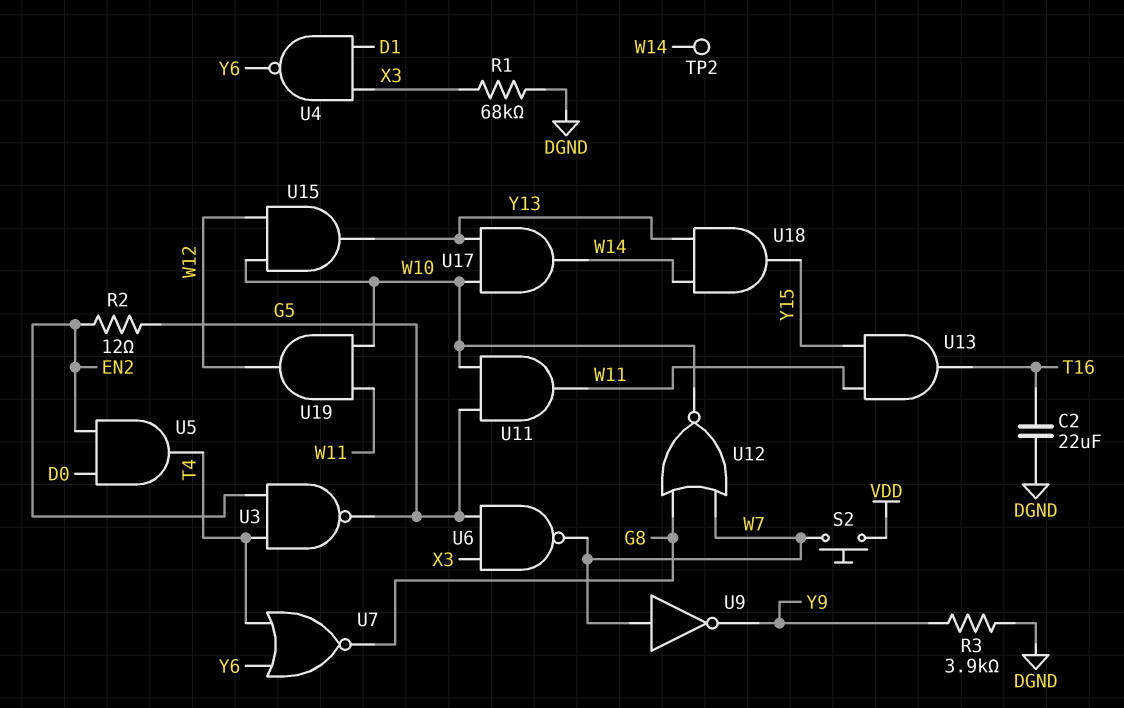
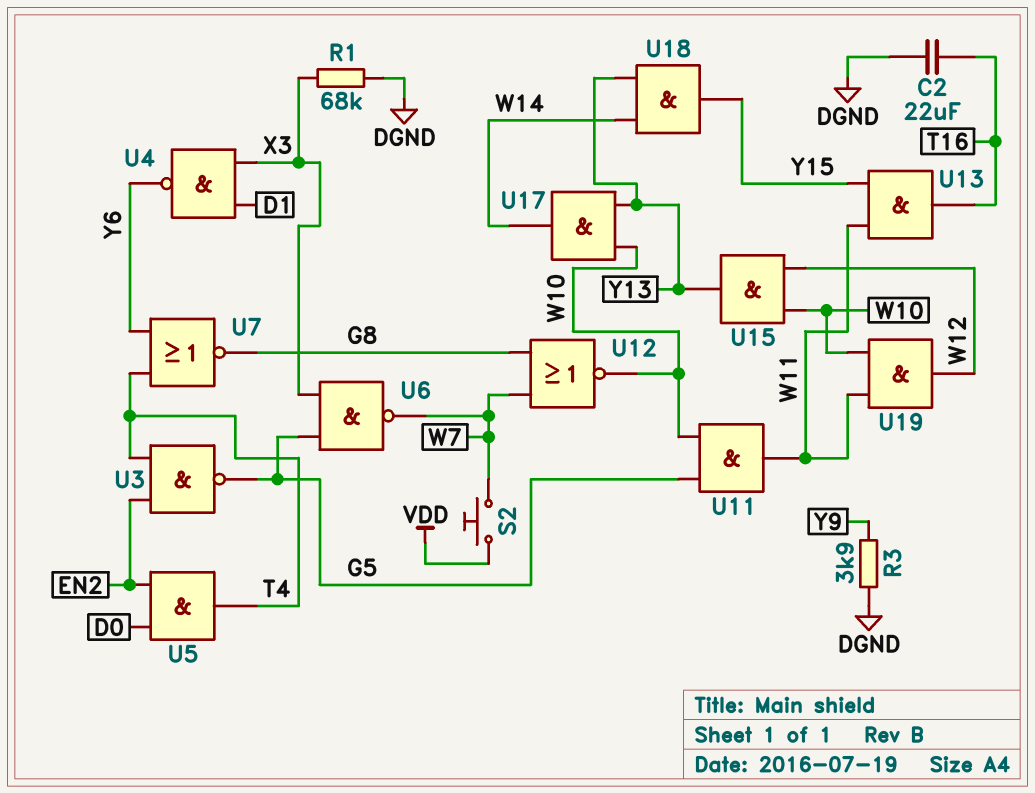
R2: 12 (EN2, G5) -> none
TP2: test point (W14) -> none
U9: NOT (in W7, out Y9) -> none

